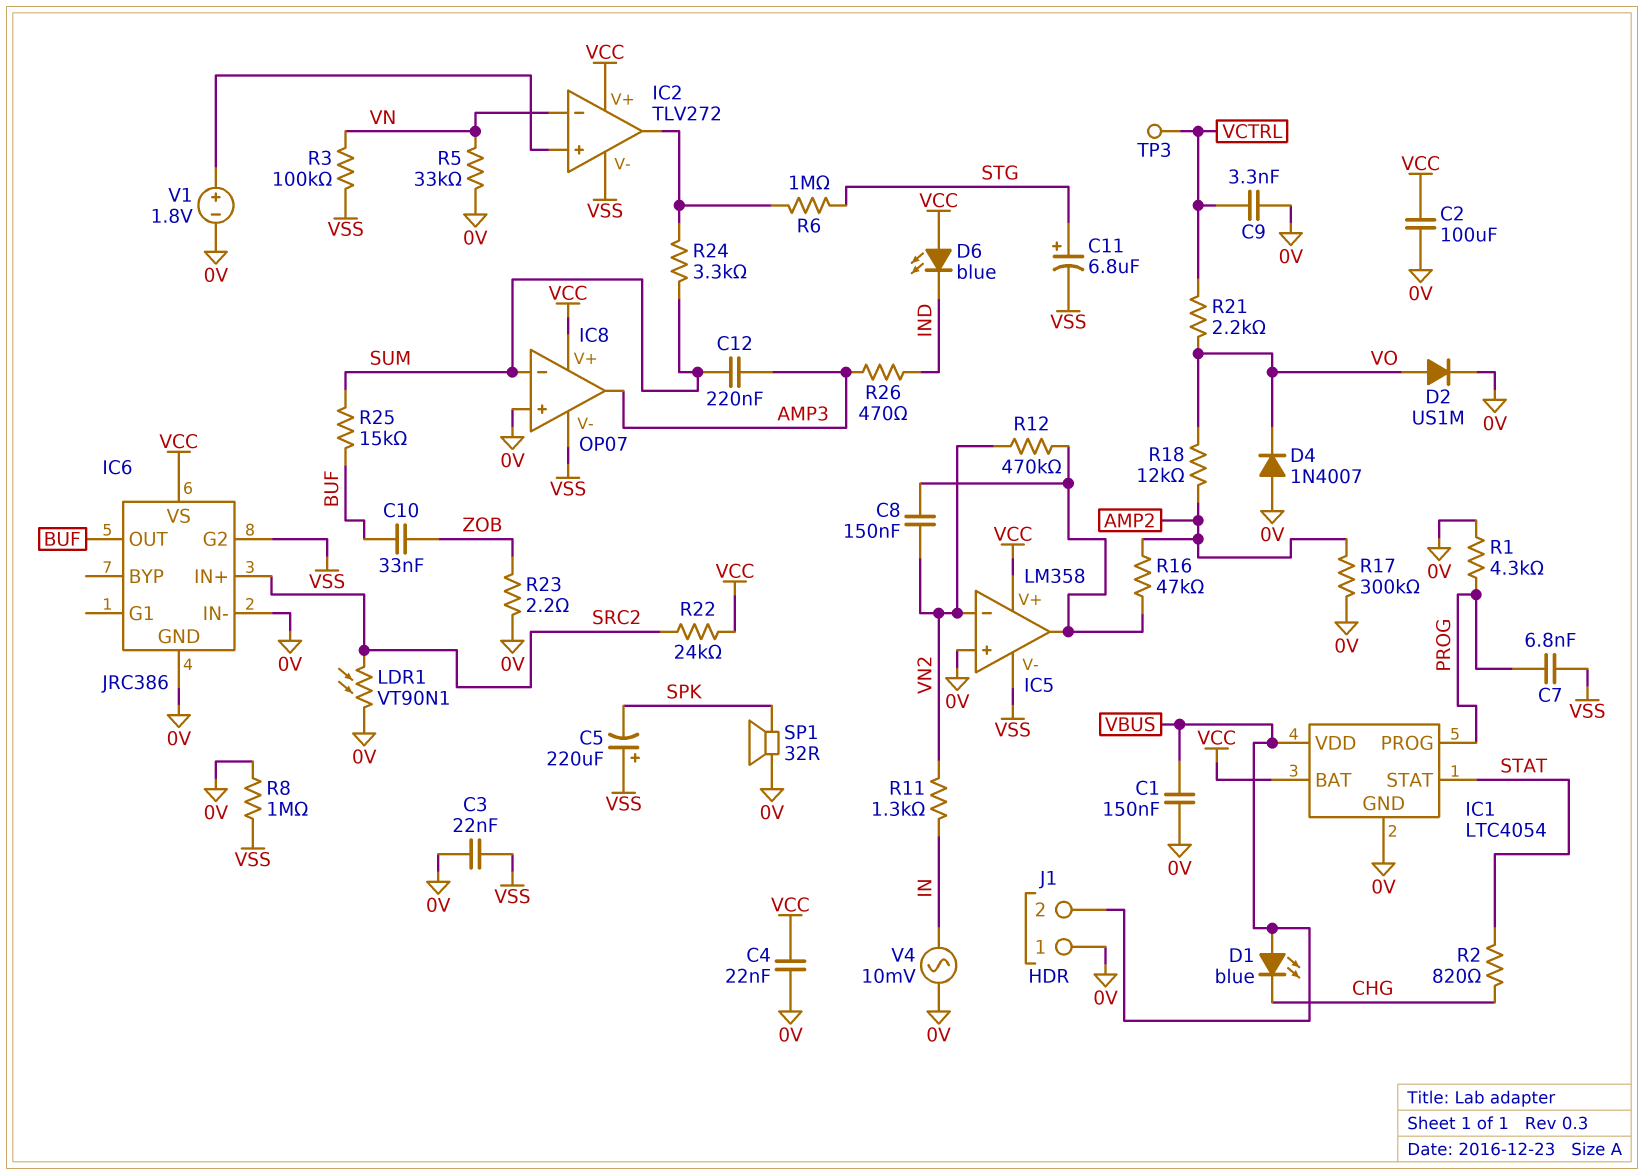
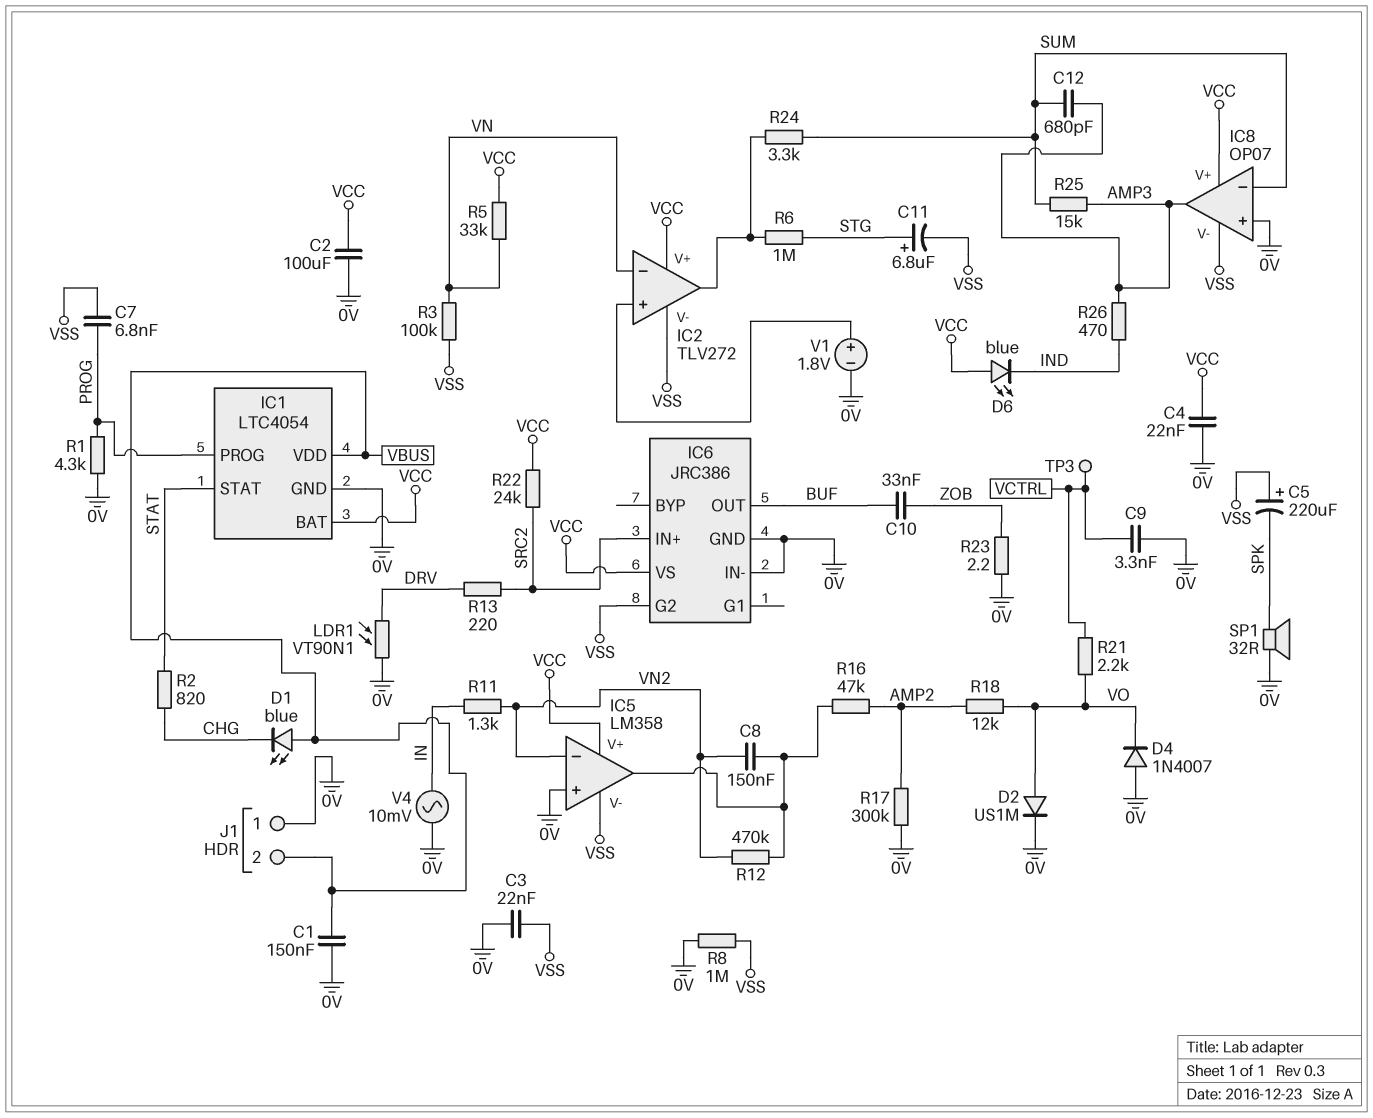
C12: 220nF (AMP3, SUM) -> 680pF (AMP3, SUM)
LDR1: VT90N1 (0V, SRC2) -> VT90N1 (0V, DRV)
R5: 33k (0V, VN) -> 33k (VCC, VN)
R13: none -> 220 (DRV, SRC2)
R25: 15k (BUF, SUM) -> 15k (AMP3, SUM)

